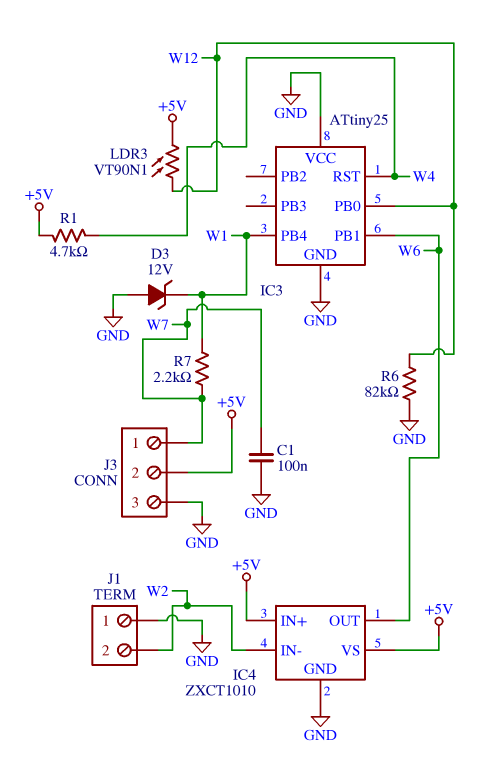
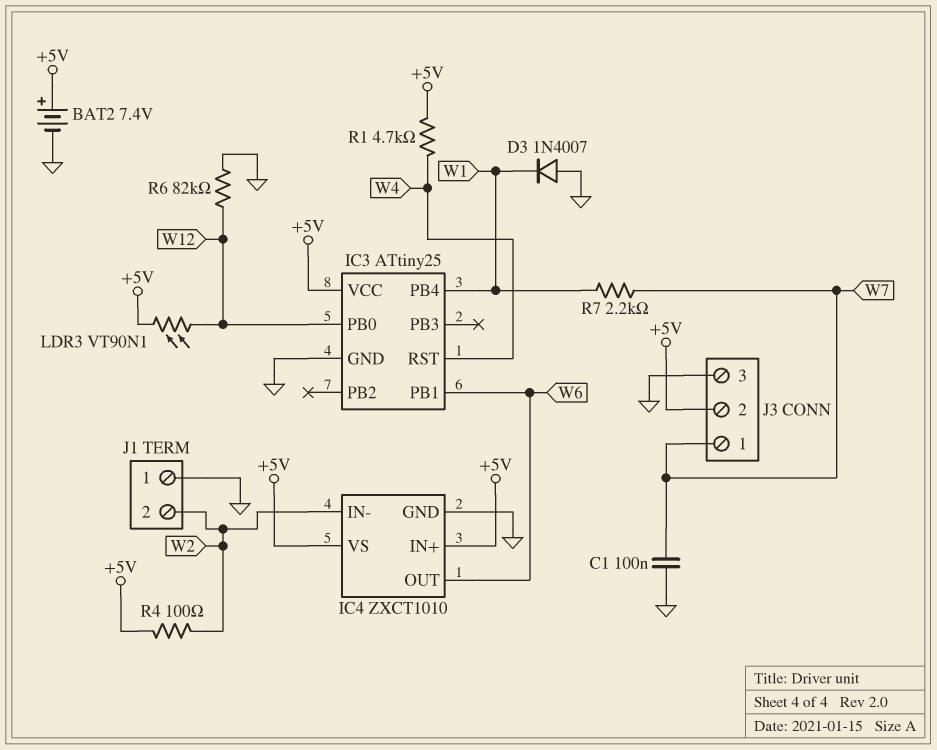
BAT2: none -> 7.4V (plus +5V, minus GND)
D3: zener 12V (A GND, K W1) -> diode 1N4007 (A GND, K W1)
IC3 pin VCC: GND -> +5V
R4: none -> 100 (+5V, W2)

